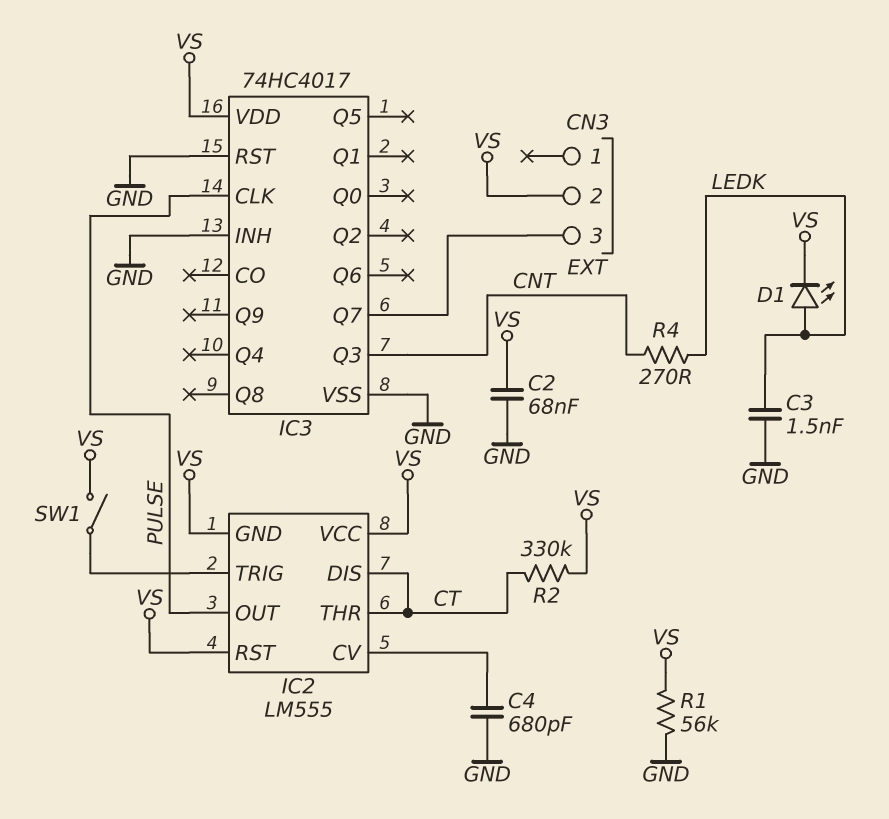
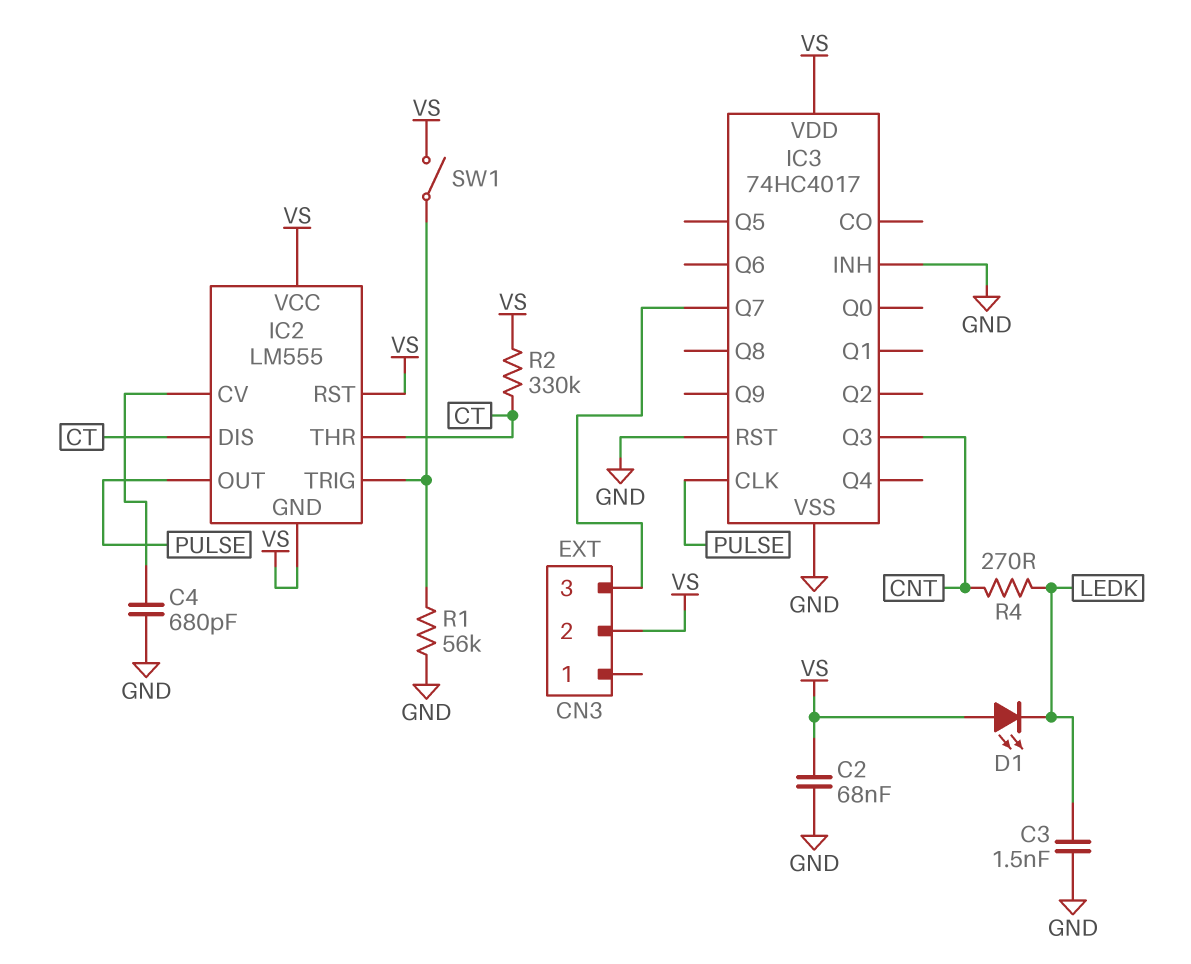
D1: LED (A LEDK, K VS) -> LED (A VS, K LEDK)
R1: 56k (GND, VS) -> 56k (GND, IC2/TRIG)

